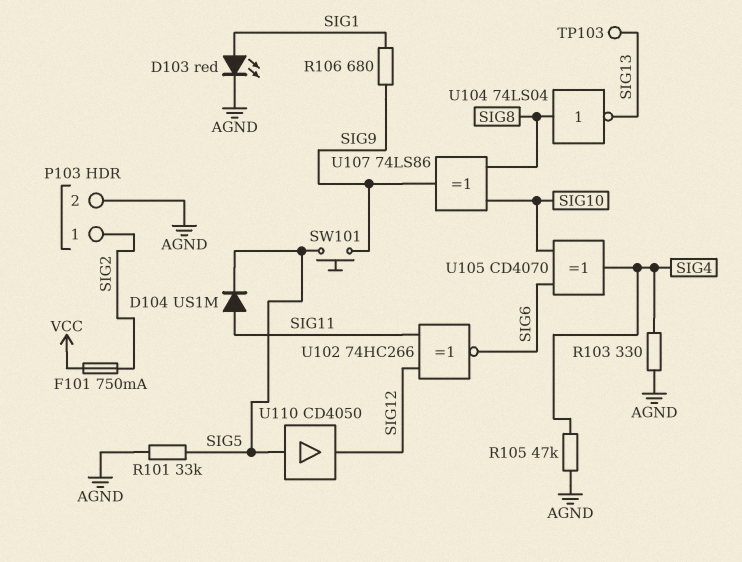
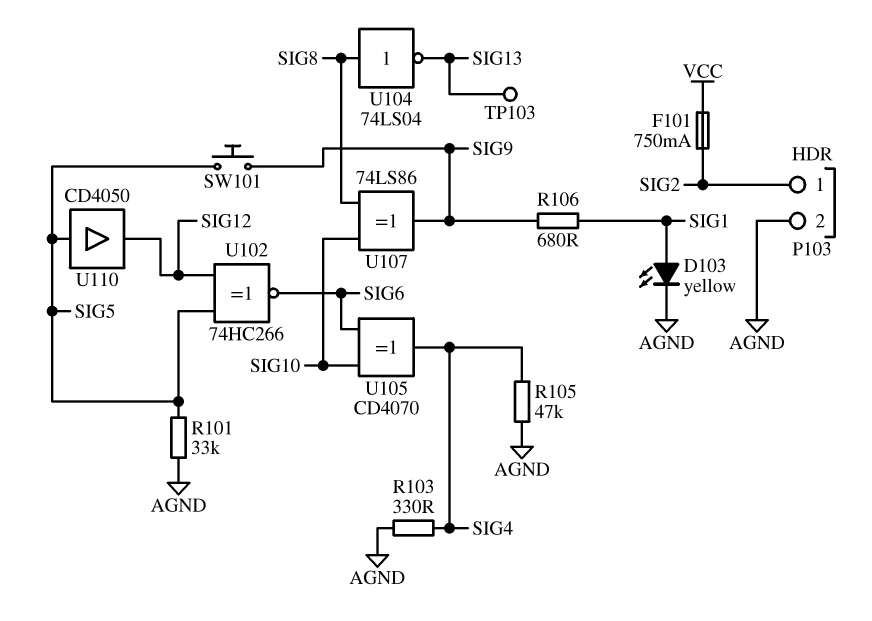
D103: LED red (A SIG1, K AGND) -> LED yellow (A SIG1, K AGND)
D104: diode US1M (A SIG11, K SIG5) -> none
U102: XNOR 74HC266 (in SIG11, in SIG12, out SIG6) -> XNOR 74HC266 (in SIG5, in SIG12, out SIG6)

